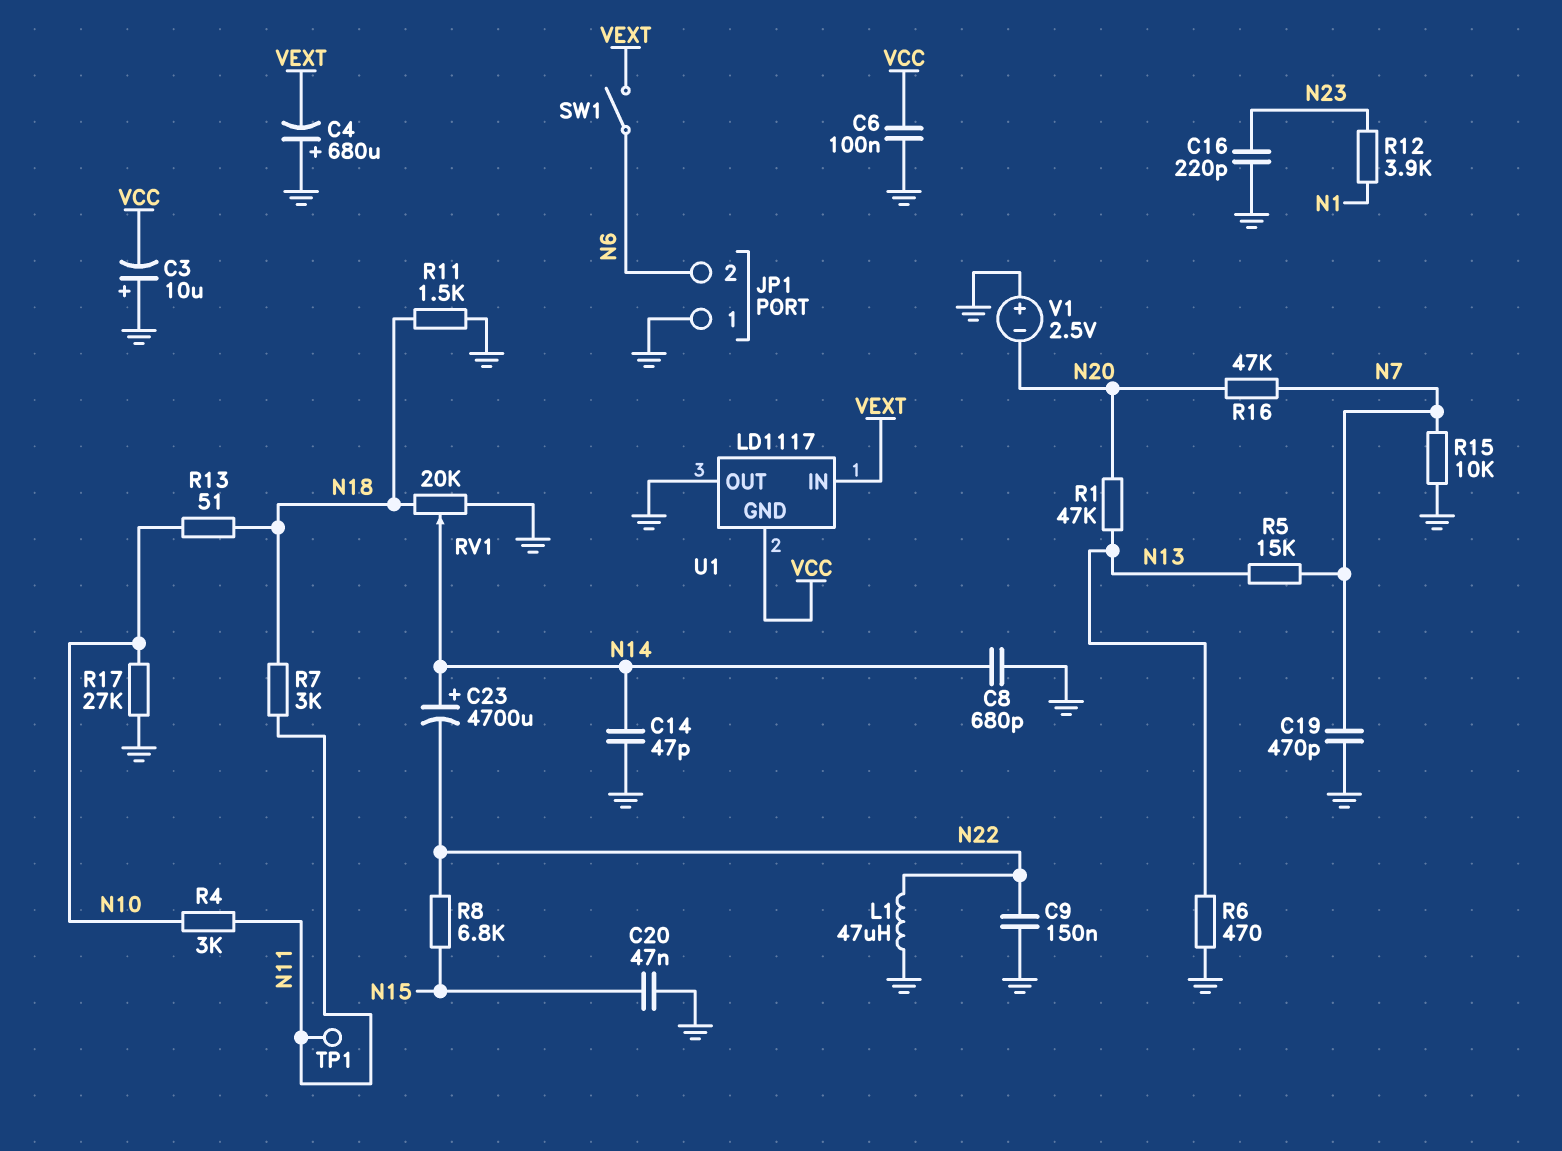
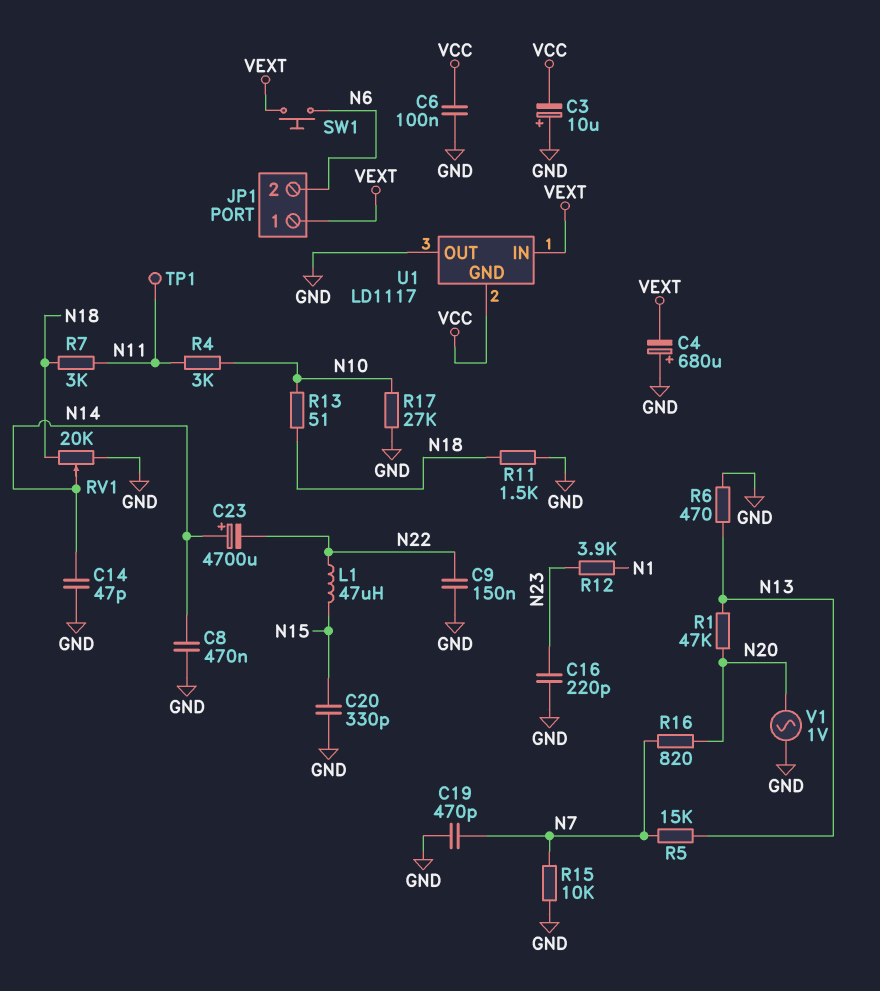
C8: 680pF (GND, N14) -> 470nF (GND, N14)
C20: 47nF (GND, N15) -> 330pF (GND, N15)
JP1 pin 1: GND -> VEXT
L1: 47uH (GND, N22) -> 47uH (N15, N22)
R8: 6.8k (N15, N22) -> none
R16: 47k (N7, N20) -> 820 (N7, N20)
SW1: switch (N6, VEXT) -> button (N6, VEXT)
V1: 2.5V (plus GND, minus N20) -> AC 1V (GND, N20)

